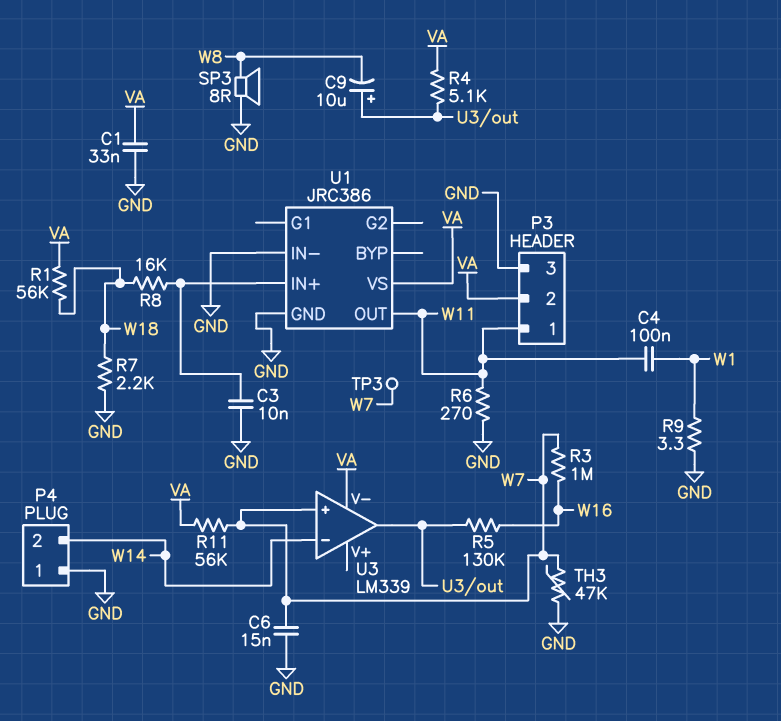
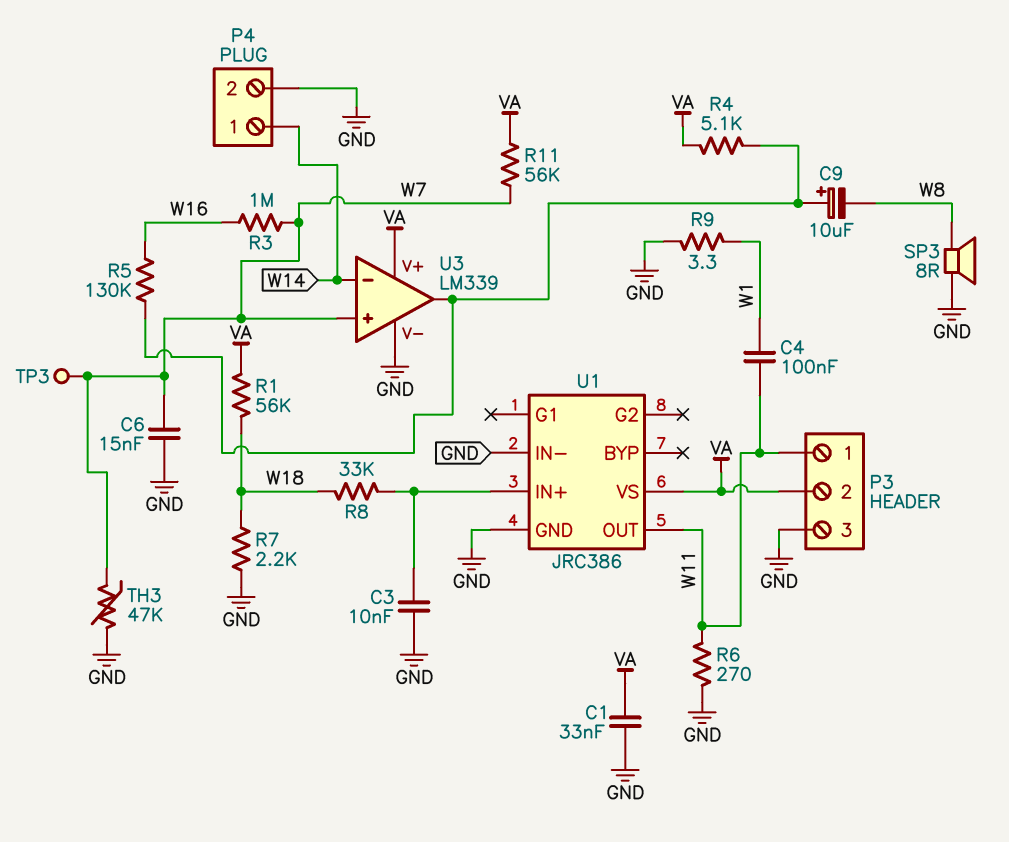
P4 pin 1: GND -> W14
P4 pin 2: W14 -> GND
R8: 16k (U1/IN+, W18) -> 33k (U1/IN+, W18)
U3 pin V+: none -> VA
U3 pin V-: VA -> GND

